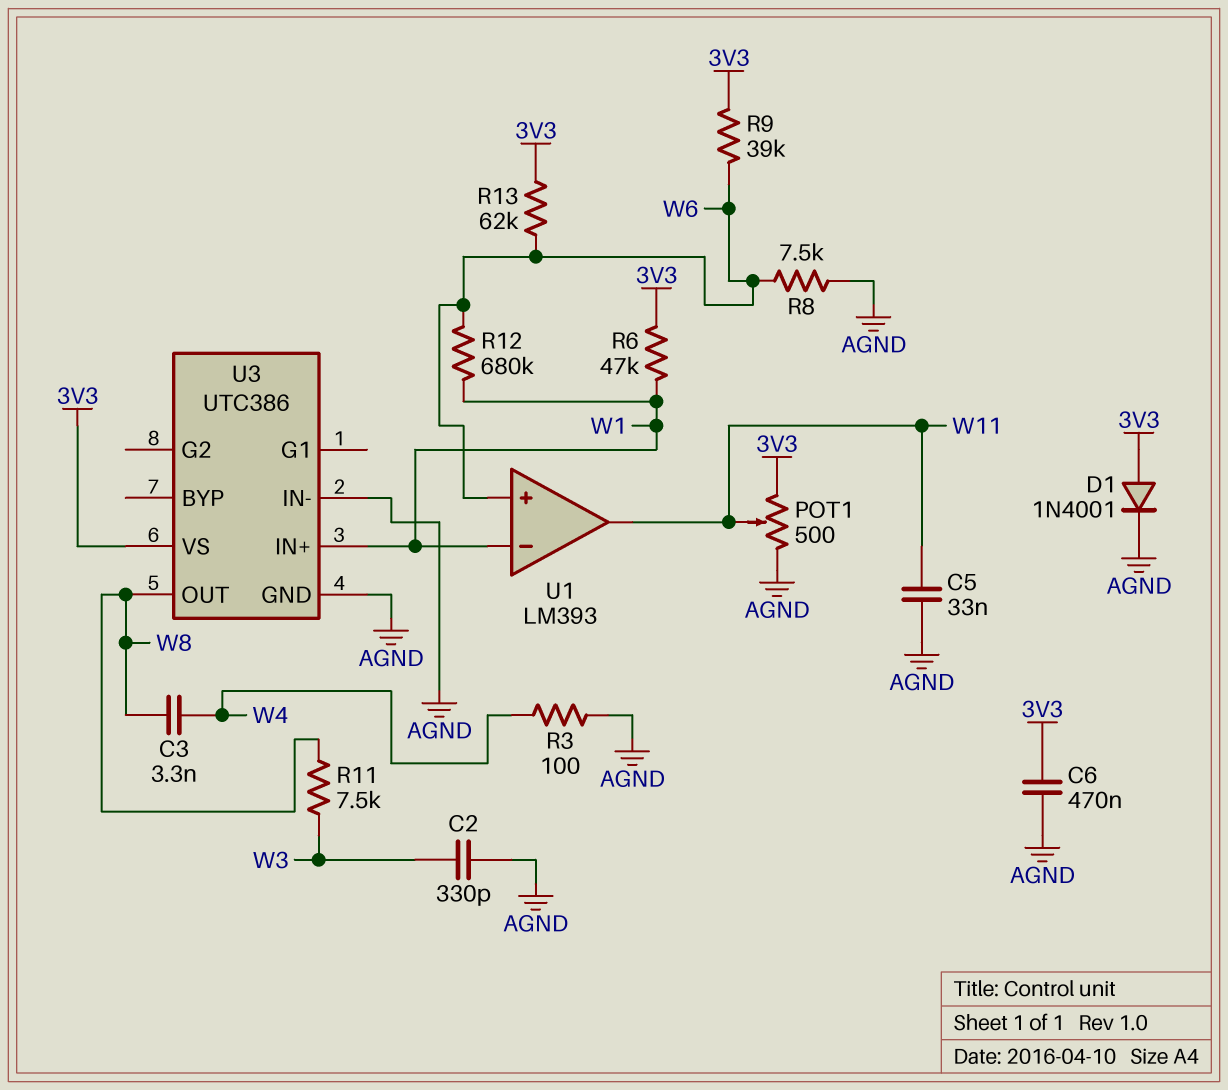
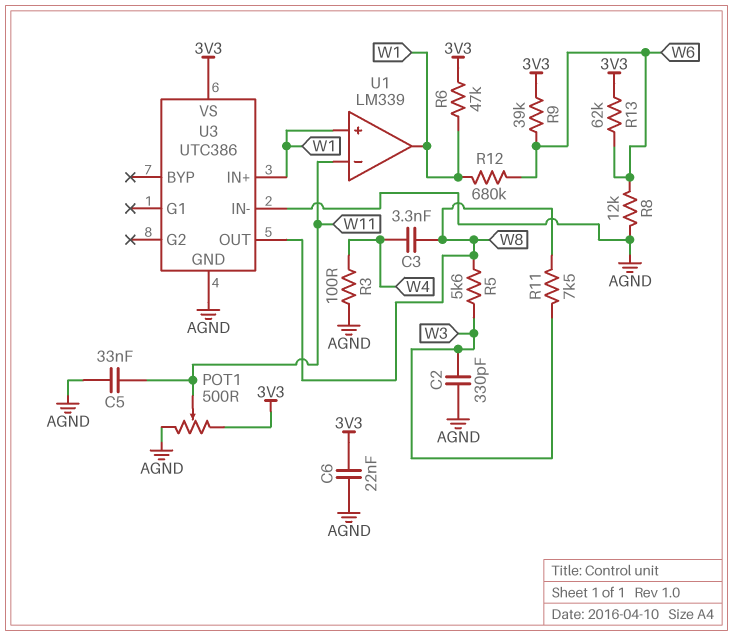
C6: 470nF (3V3, AGND) -> 22nF (3V3, AGND)
D1: diode 1N4001 (A 3V3, K AGND) -> none
R5: none -> 5.6k (W3, W8)
R8: 7.5k (AGND, W6) -> 12k (AGND, W6)
U1: LM393 -> LM339
U1 pin in+: W6 -> W1
U1 pin in-: W1 -> W11
U1 pin out: W11 -> W1

